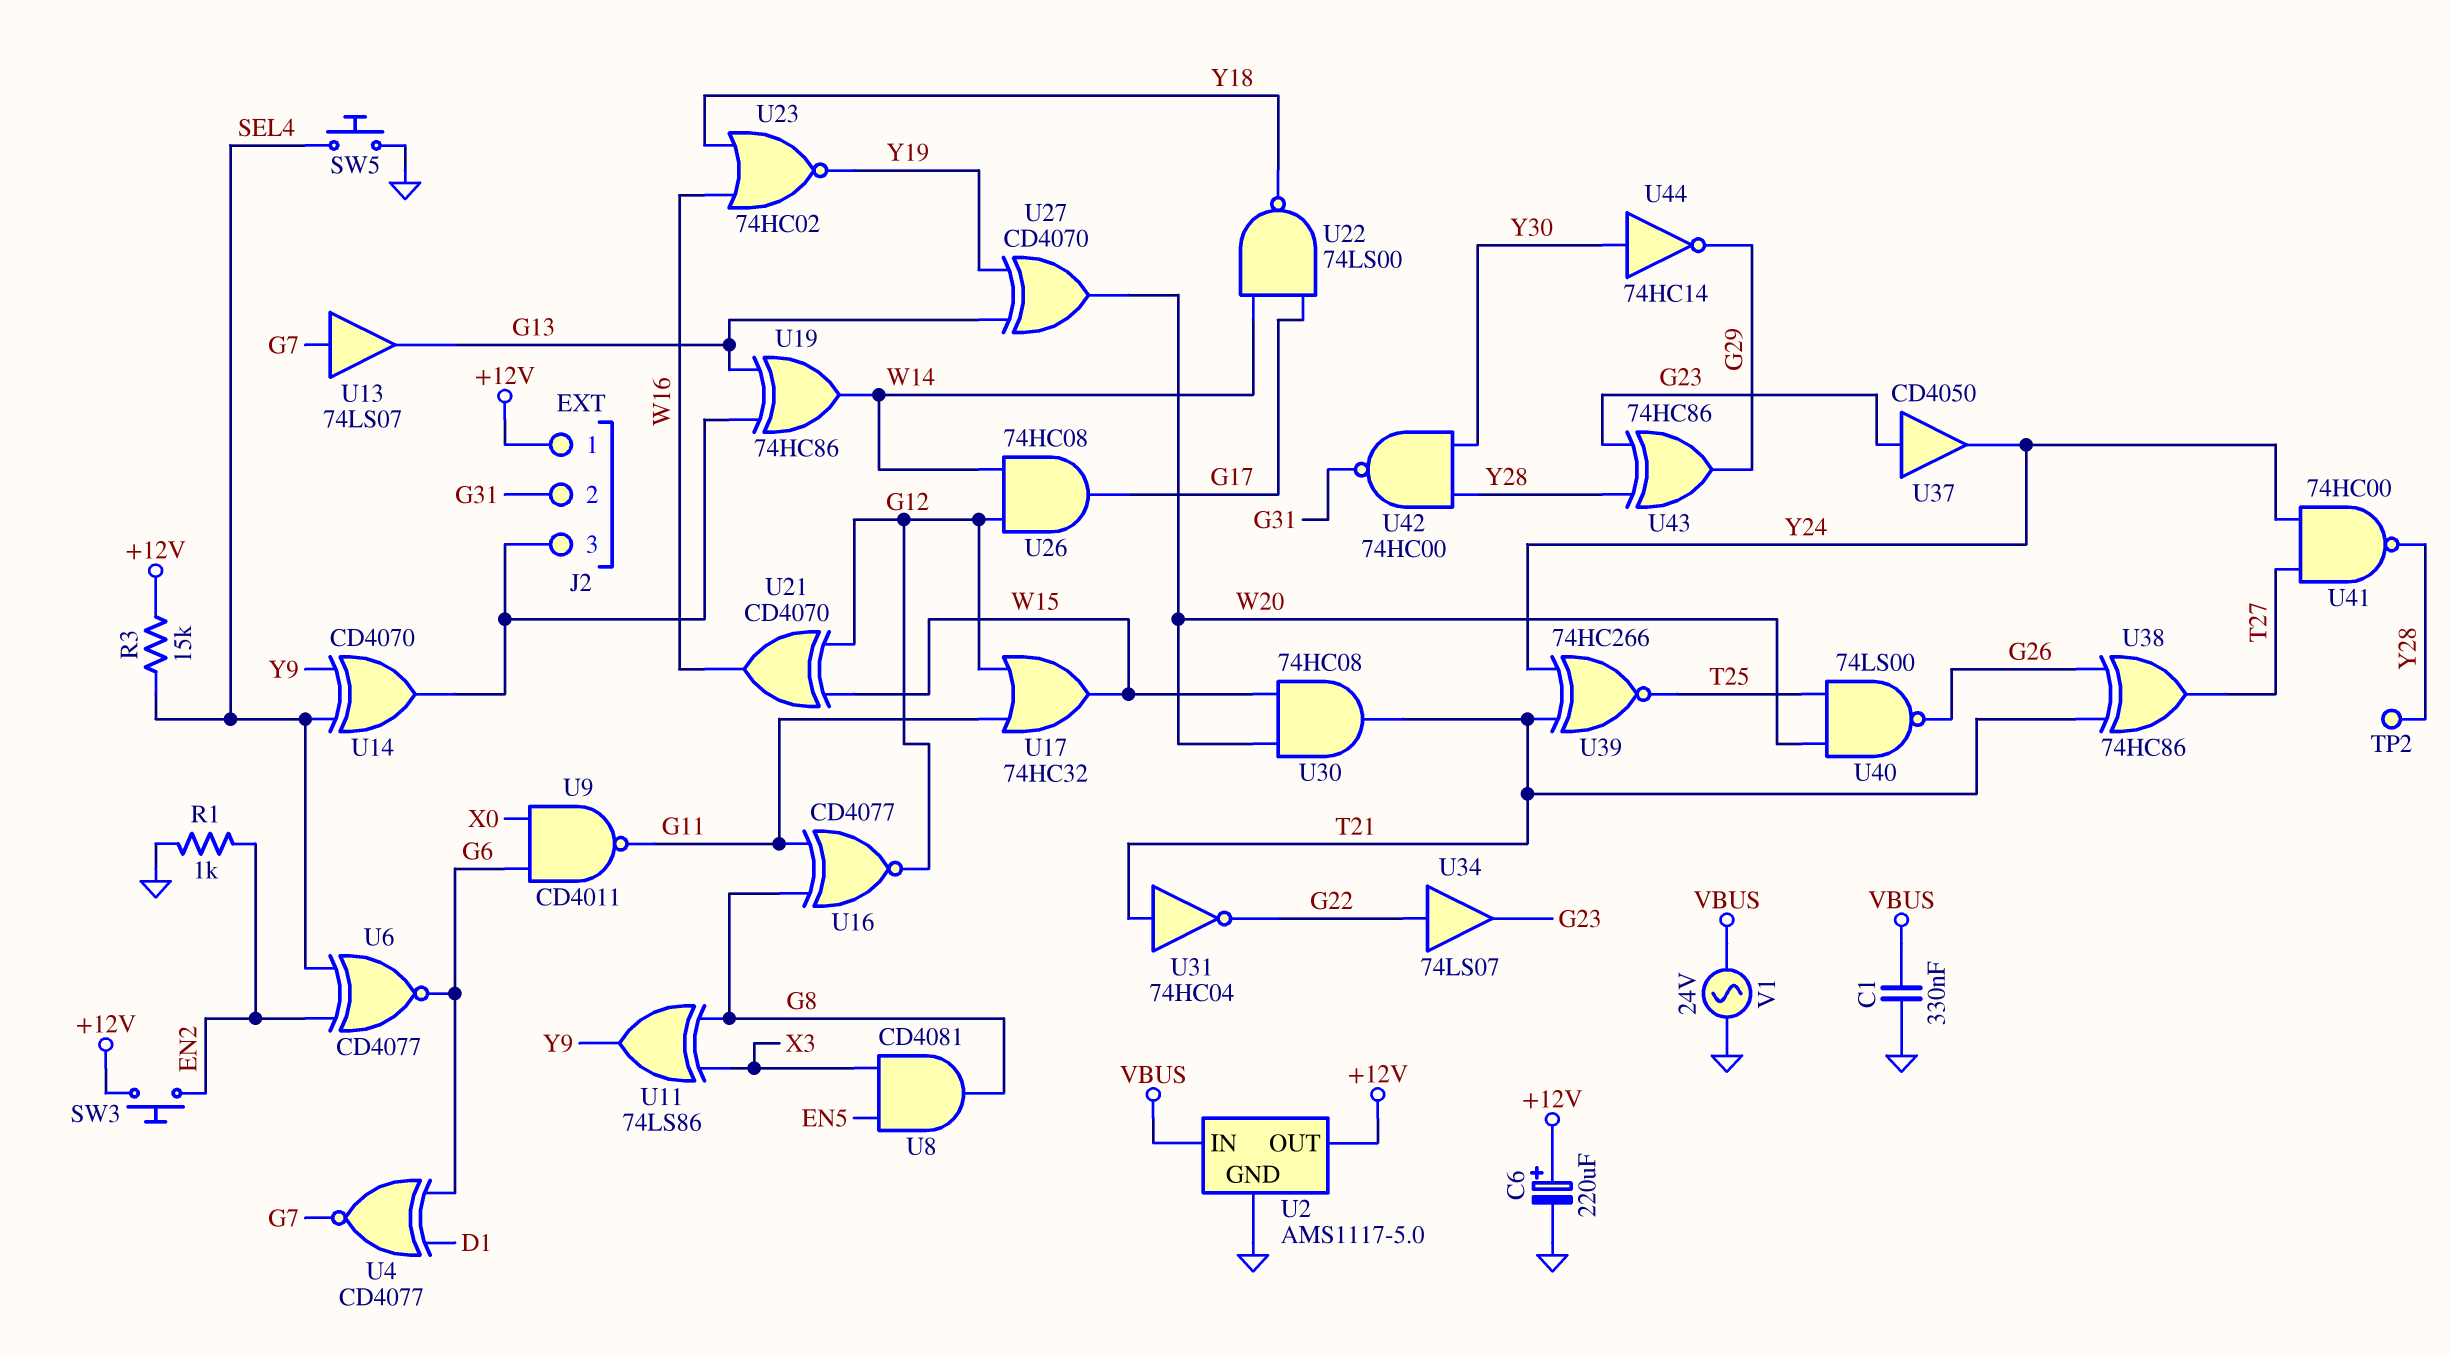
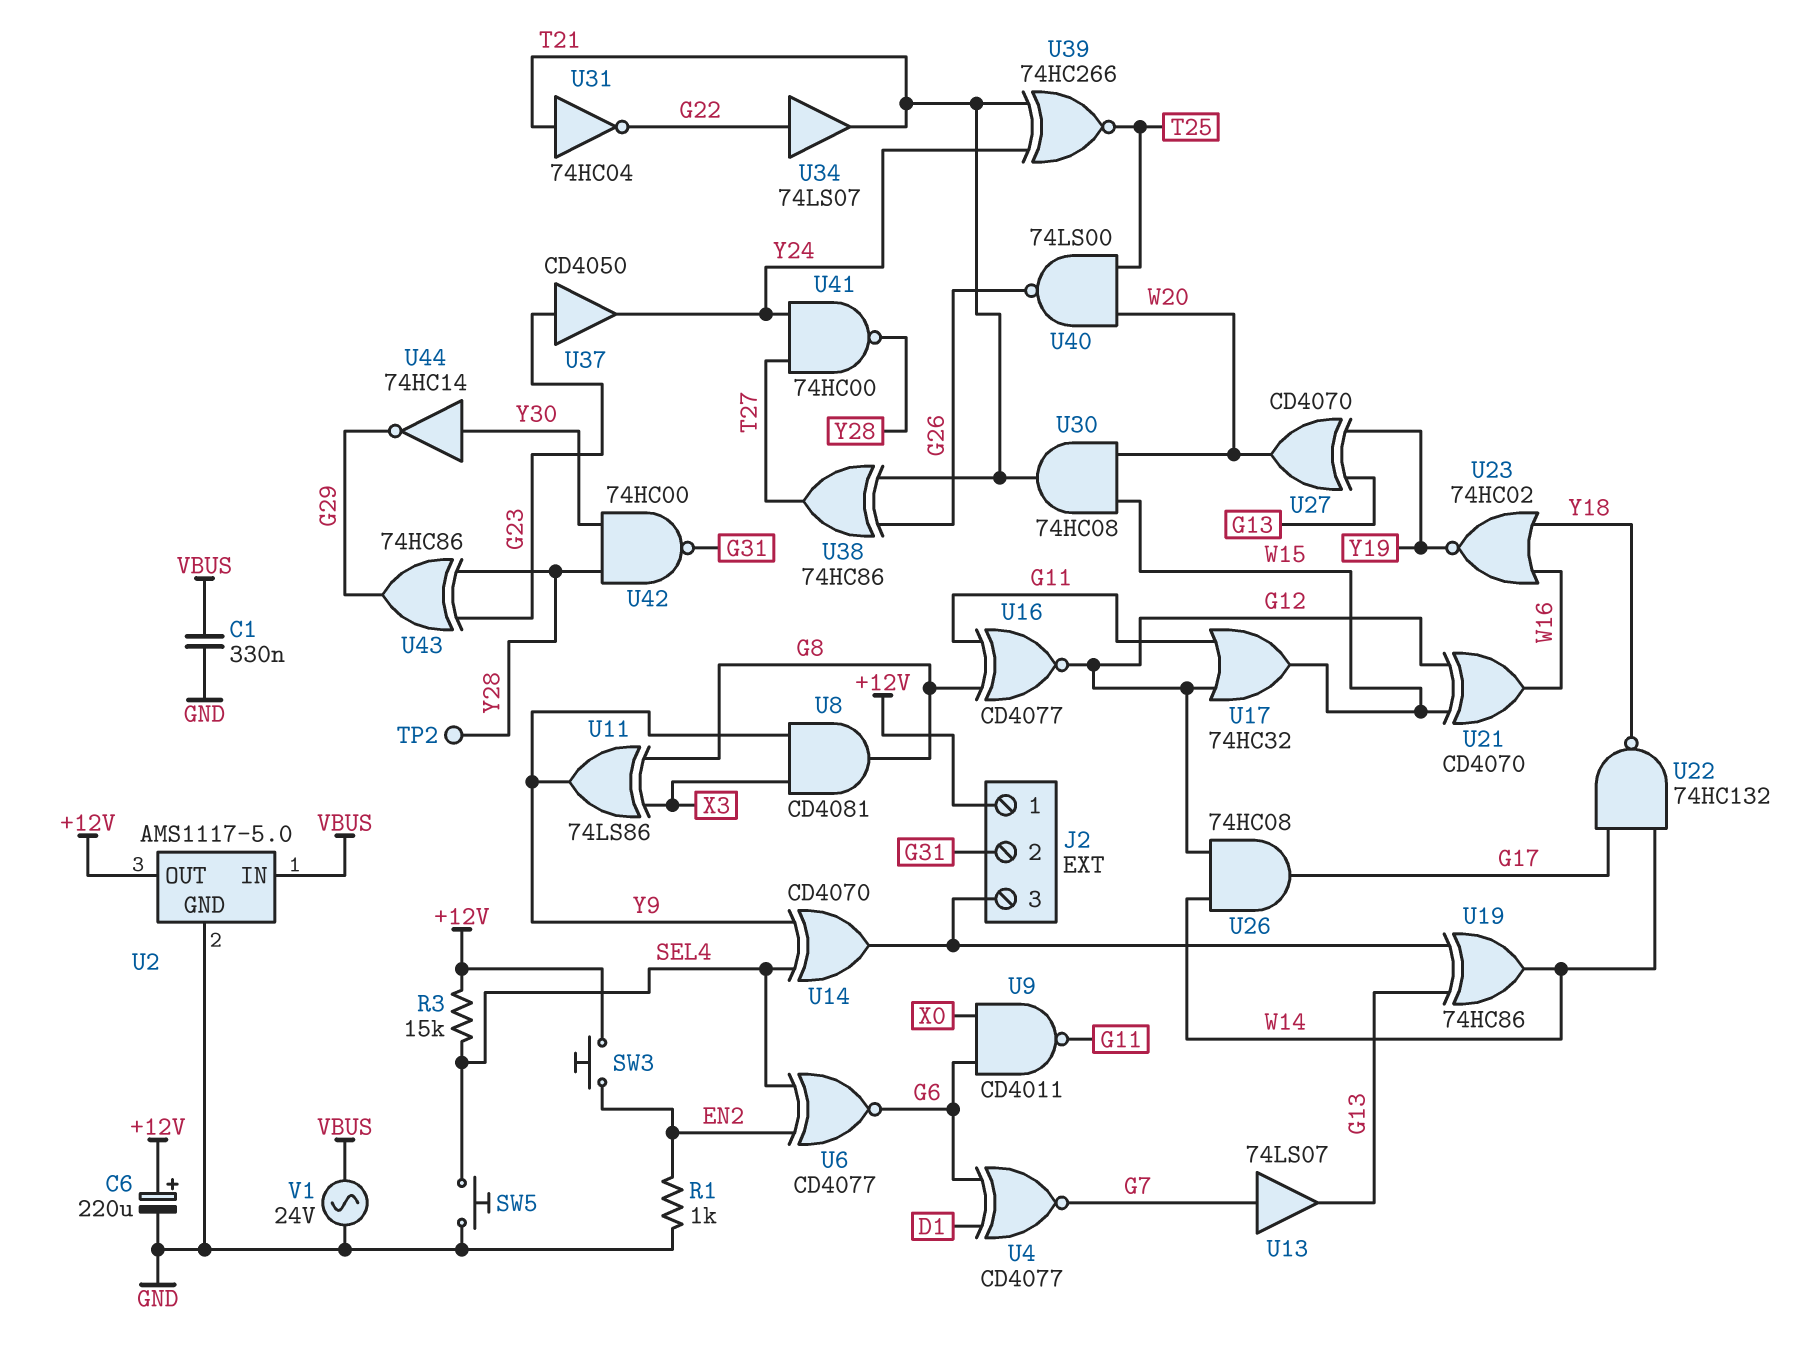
U8: AND CD4081 (in EN5, in X3, out G8) -> AND CD4081 (in X3, in Y9, out G8)
U22: NAND 74LS00 (in G17, in W14, out Y18) -> NAND 74HC132 (in G17, in W14, out Y18)
U34: buffer 74LS07 (in G22, out G23) -> buffer 74LS07 (in G22, out T21)

